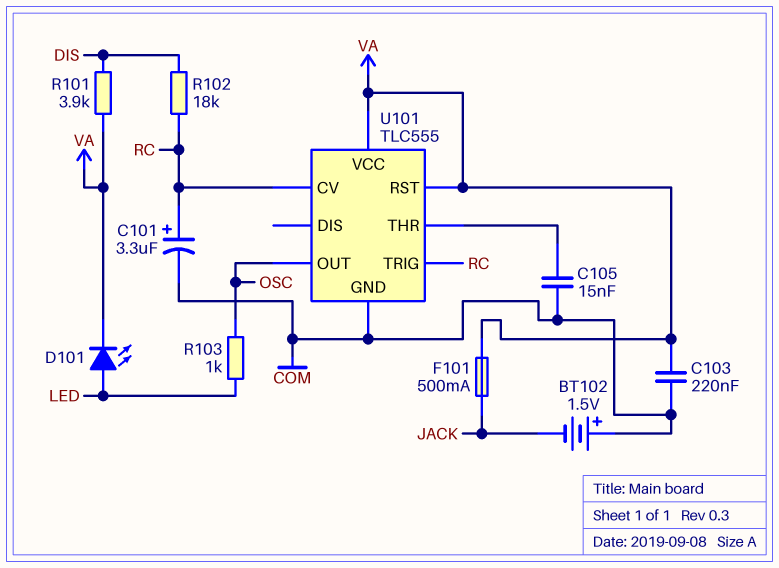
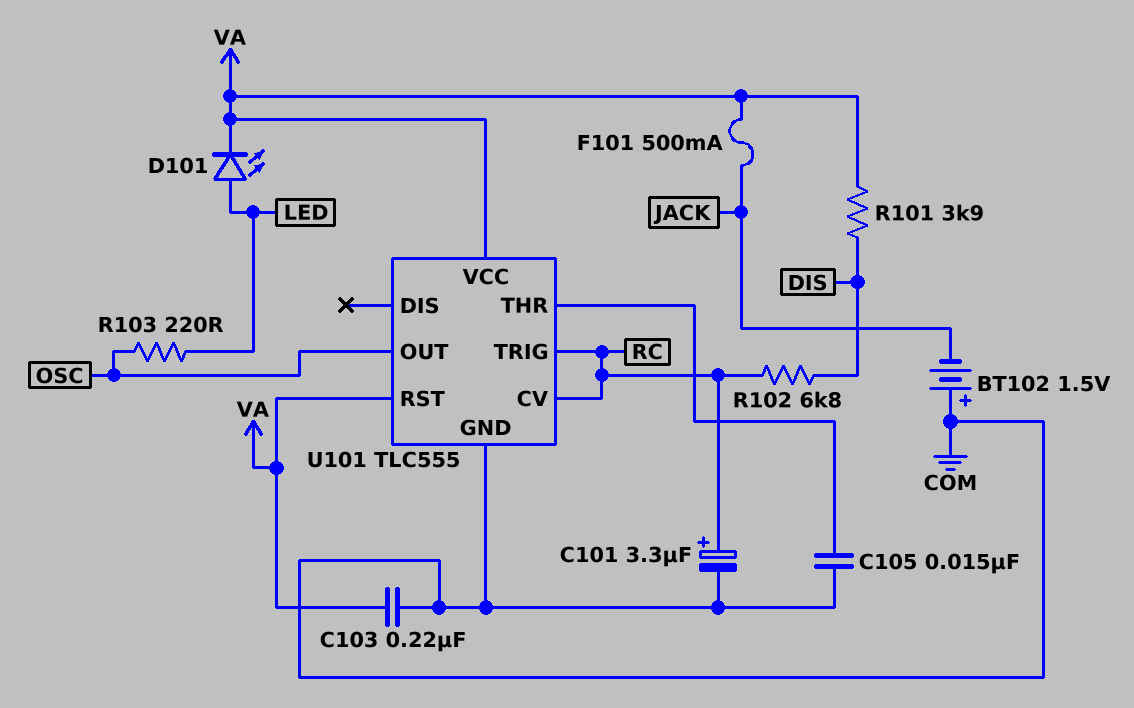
R102: 18k (DIS, RC) -> 6.8k (DIS, RC)
R103: 1k (LED, OSC) -> 220 (LED, OSC)

